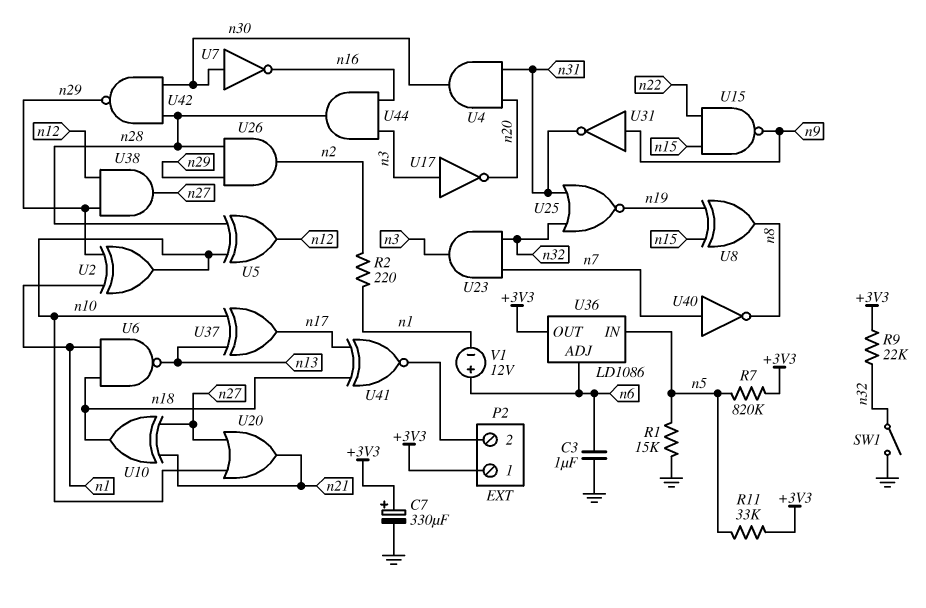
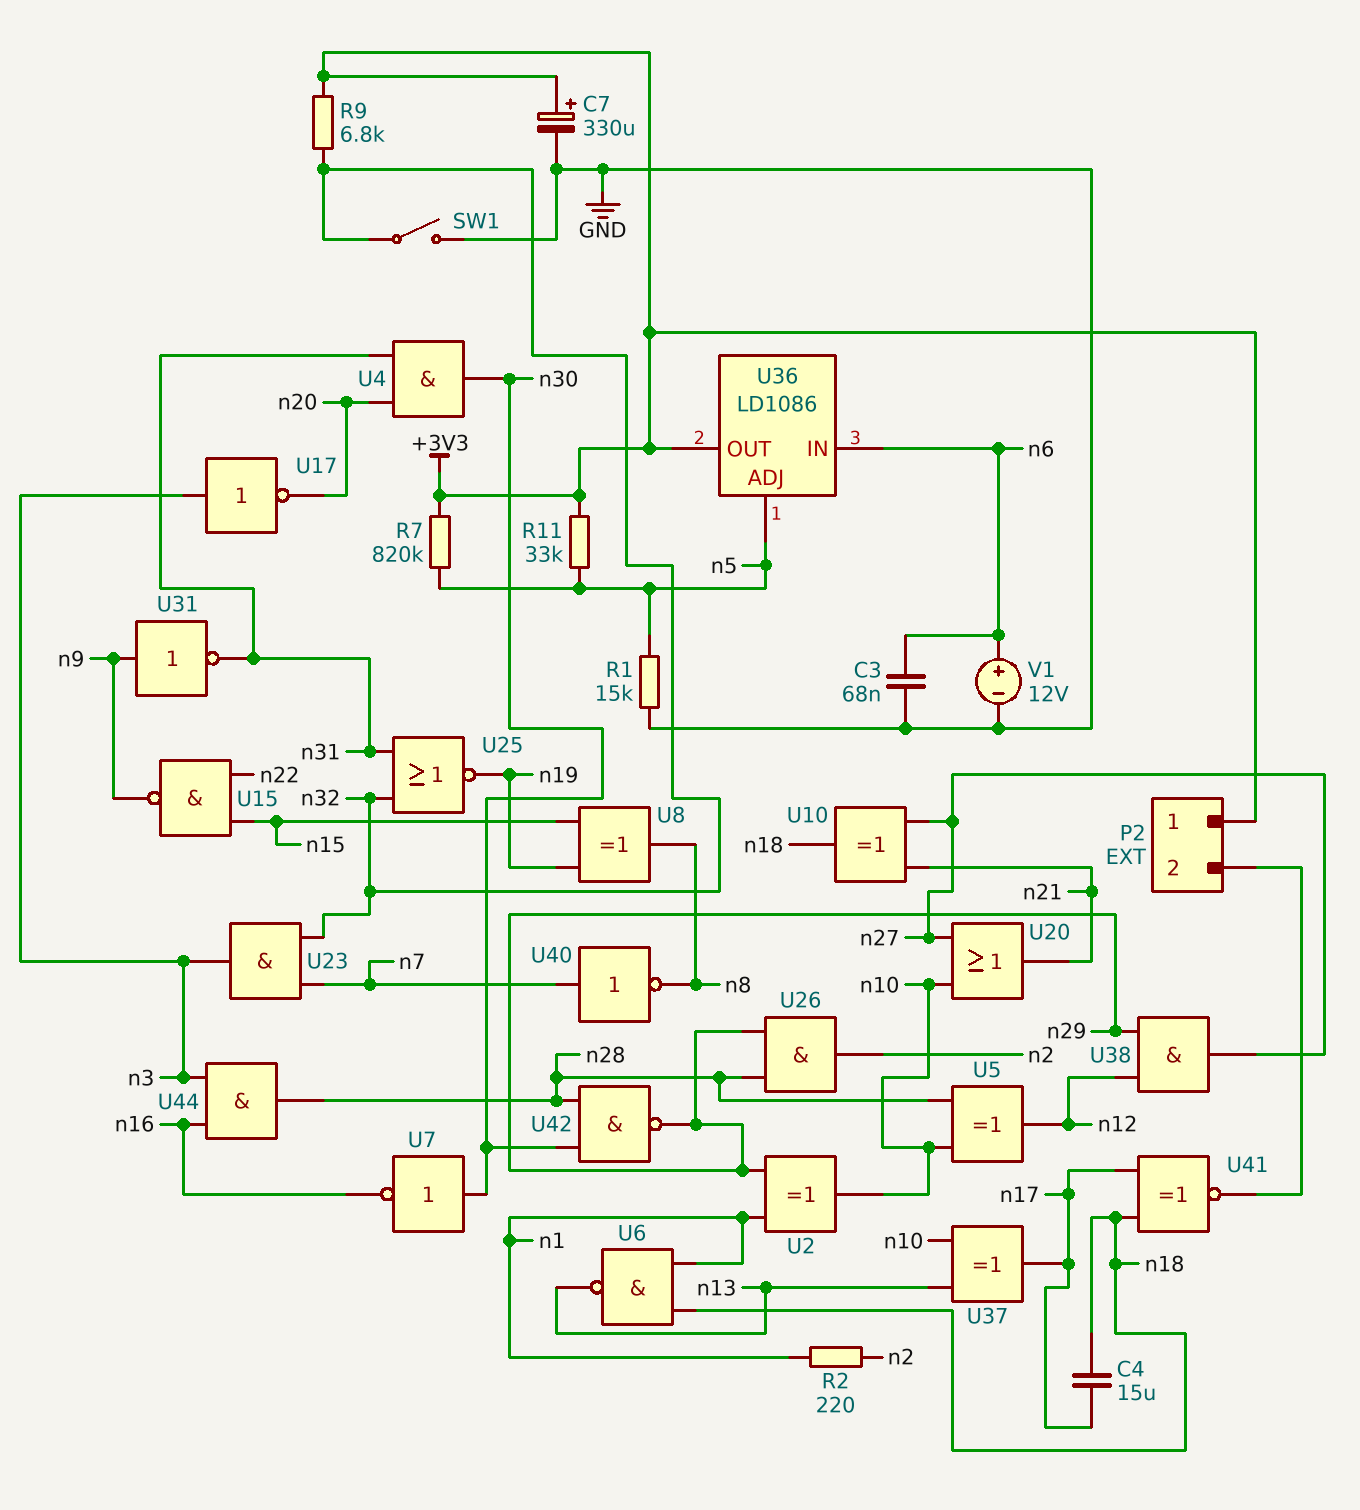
C3: 1uF (GND, n6) -> 68nF (GND, n6)
C4: none -> 15uF (n17, n18)
R9: 22k (+3V3, n32) -> 6.8k (+3V3, n32)
U36 pin ADJ: n6 -> n5
U36 pin IN: n5 -> n6
V1: 12V (plus n6, minus n1) -> 12V (plus n6, minus GND)

